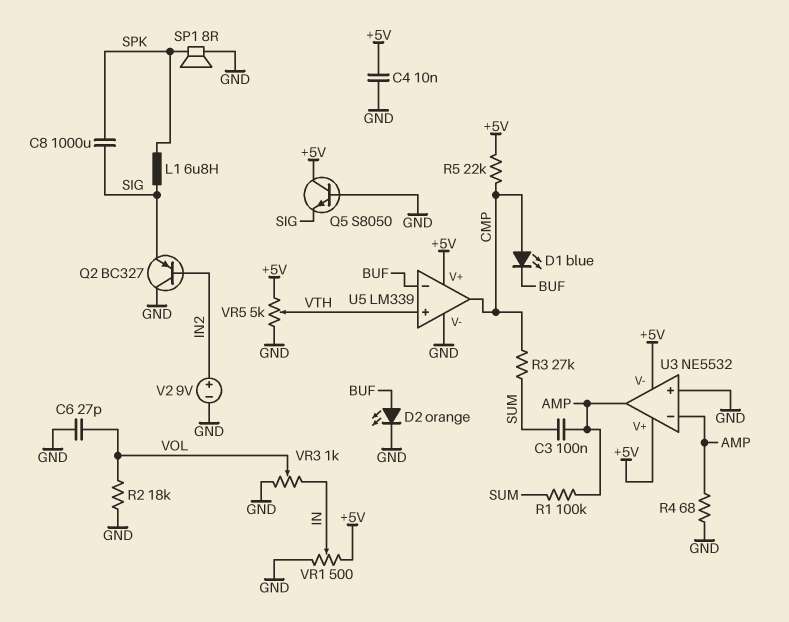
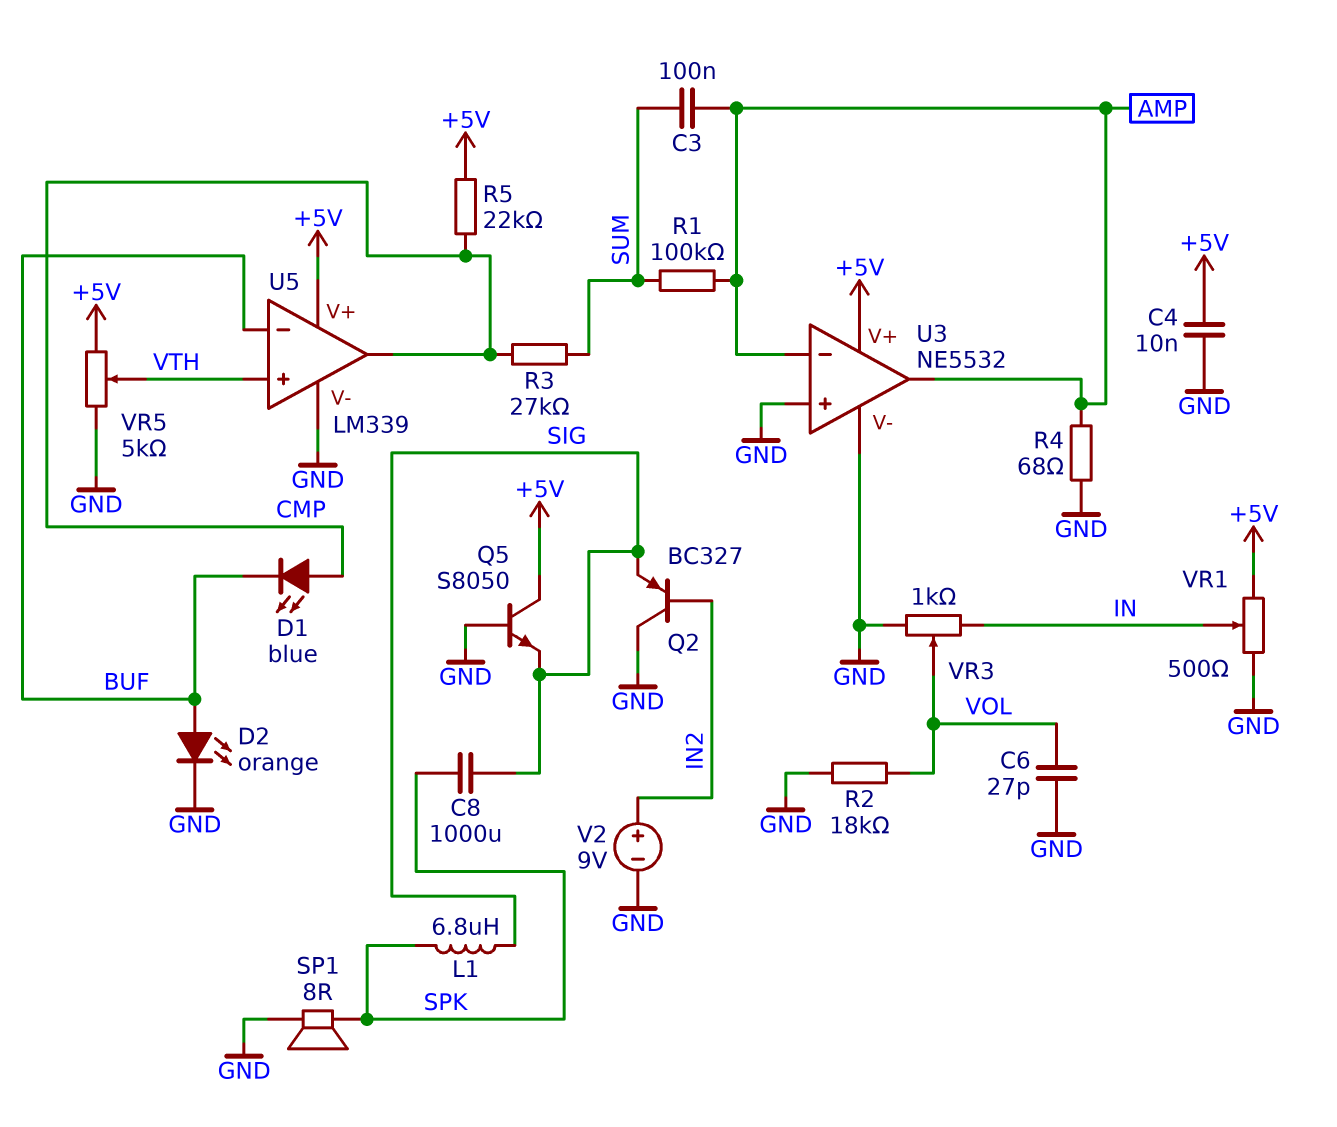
U3 pin V-: +5V -> GND

